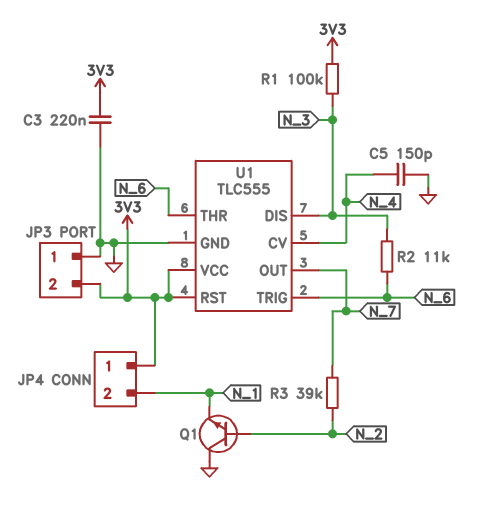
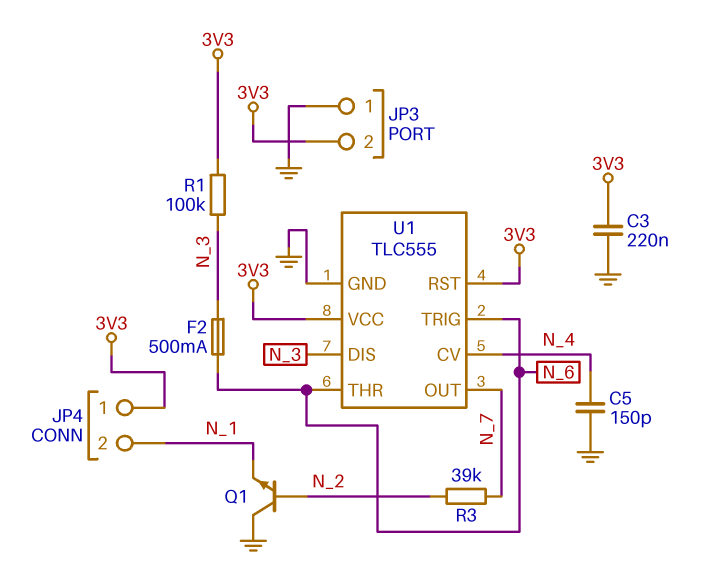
F2: none -> 500mA (N_3, N_6)
R2: 11k (N_3, N_6) -> none

